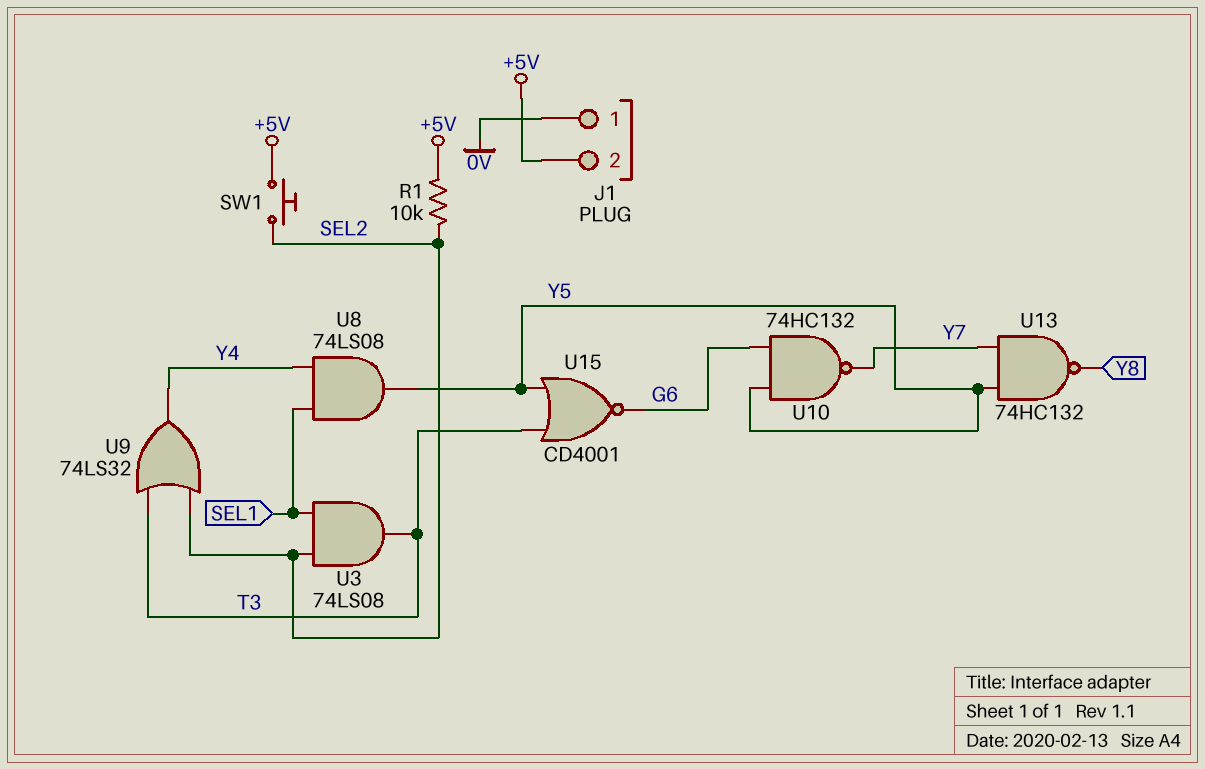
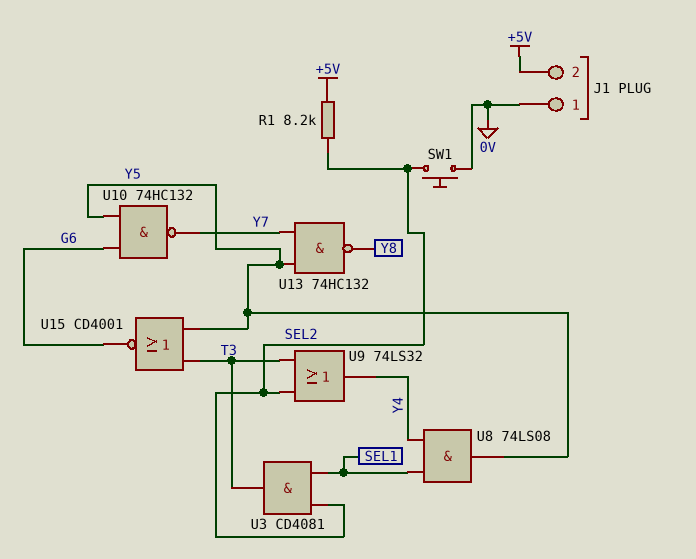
R1: 10k (+5V, SEL2) -> 8.2k (+5V, SEL2)
SW1: button (+5V, SEL2) -> button (0V, SEL2)
U3: AND 74LS08 (in SEL1, in SEL2, out T3) -> AND CD4081 (in SEL1, in SEL2, out T3)

